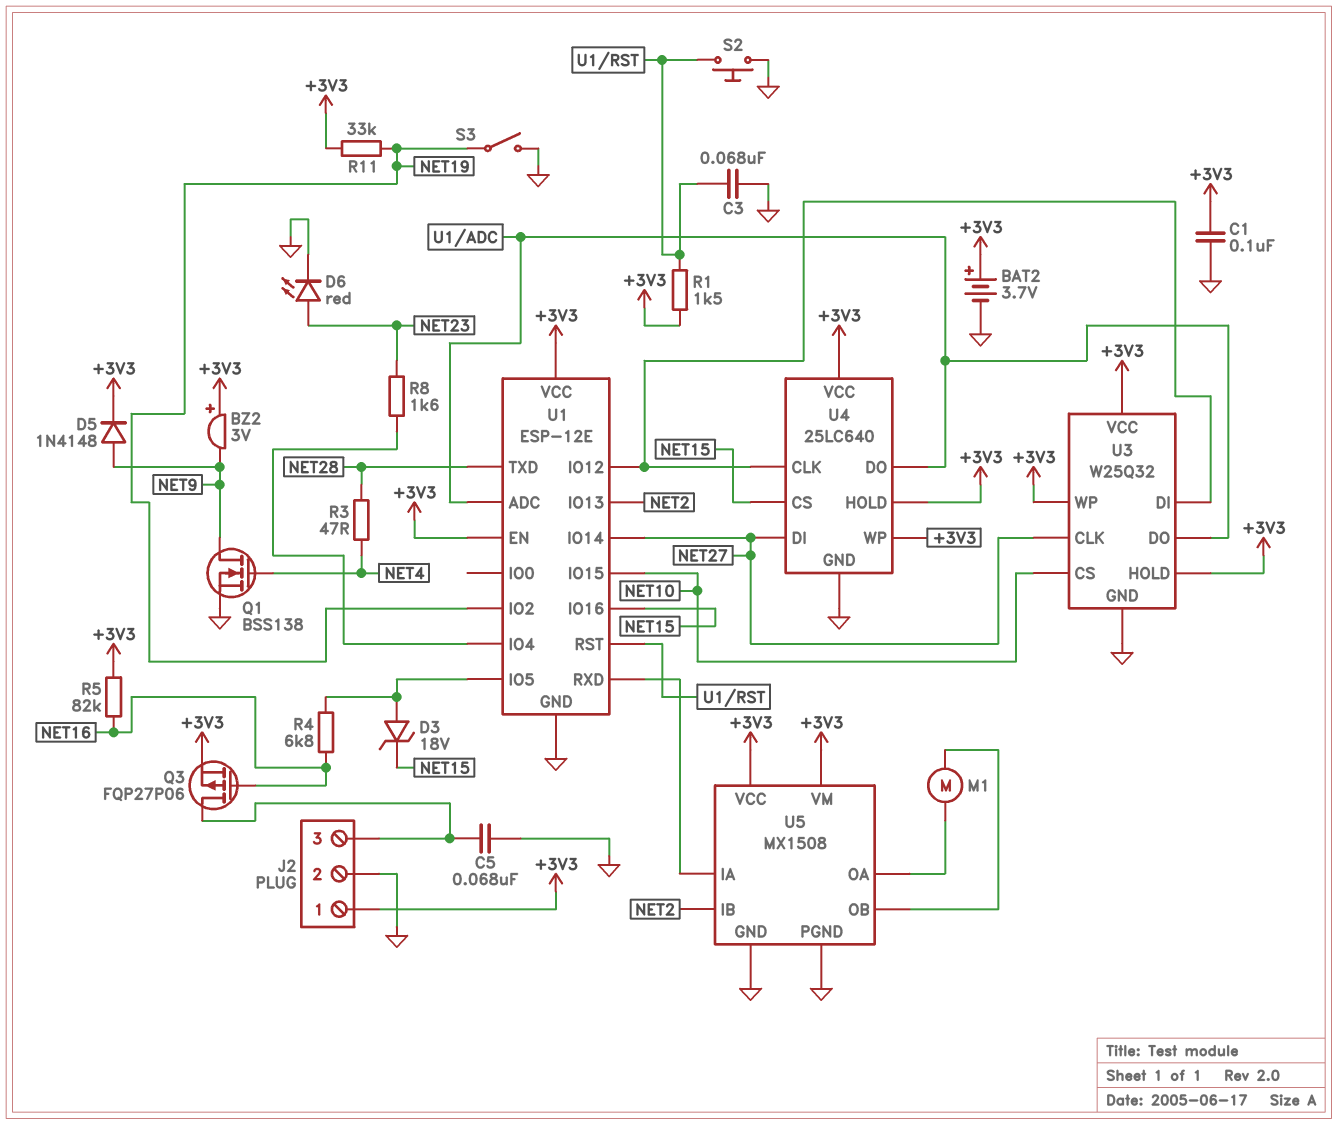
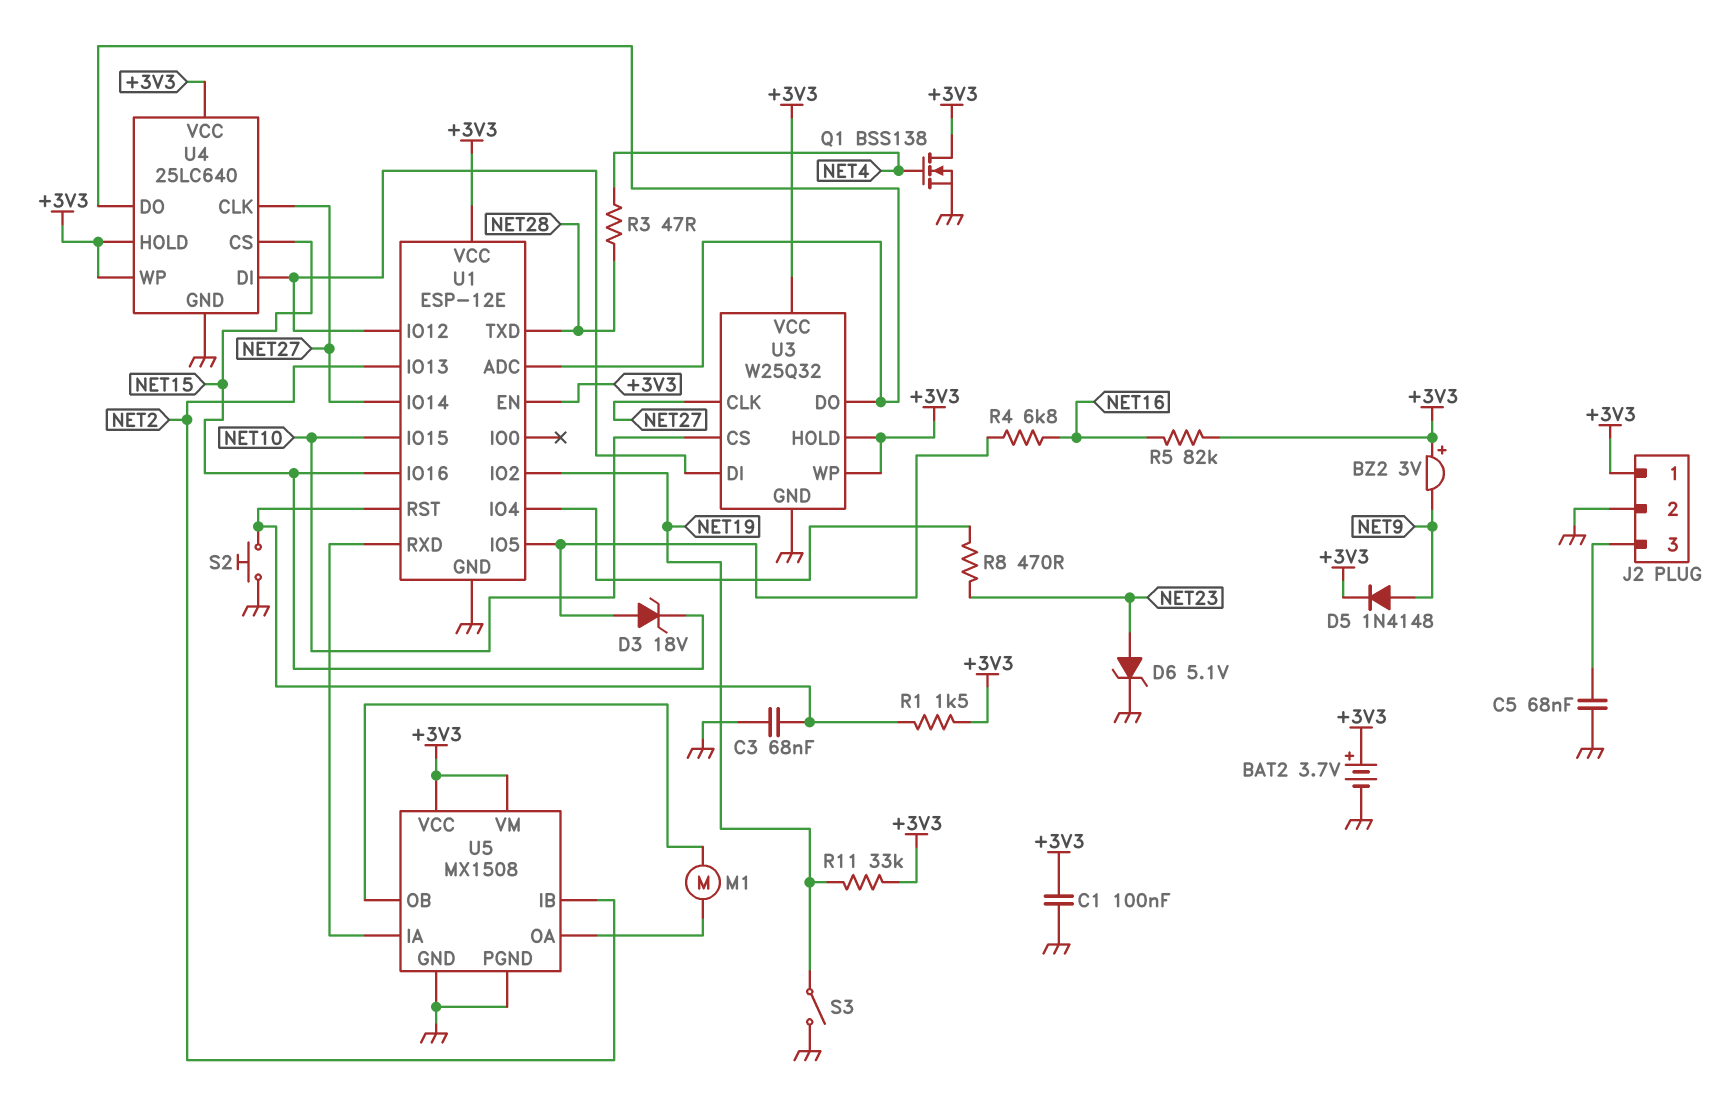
D6: LED red (A NET23, K GND) -> zener 5.1V (A NET23, K GND)
Q1: NMOS BSS138 (G NET4, D NET9, S GND) -> NMOS BSS138 (G NET4, D +3V3, S GND)
Q3: PMOS FQP27P06 (G NET16, D J2/3, S +3V3) -> none
R8: 1.6k (NET23, U1/IO4) -> 470 (NET23, U1/IO4)
U4 pin CLK: U1/IO12 -> NET27
U4 pin DI: NET27 -> U1/IO12

